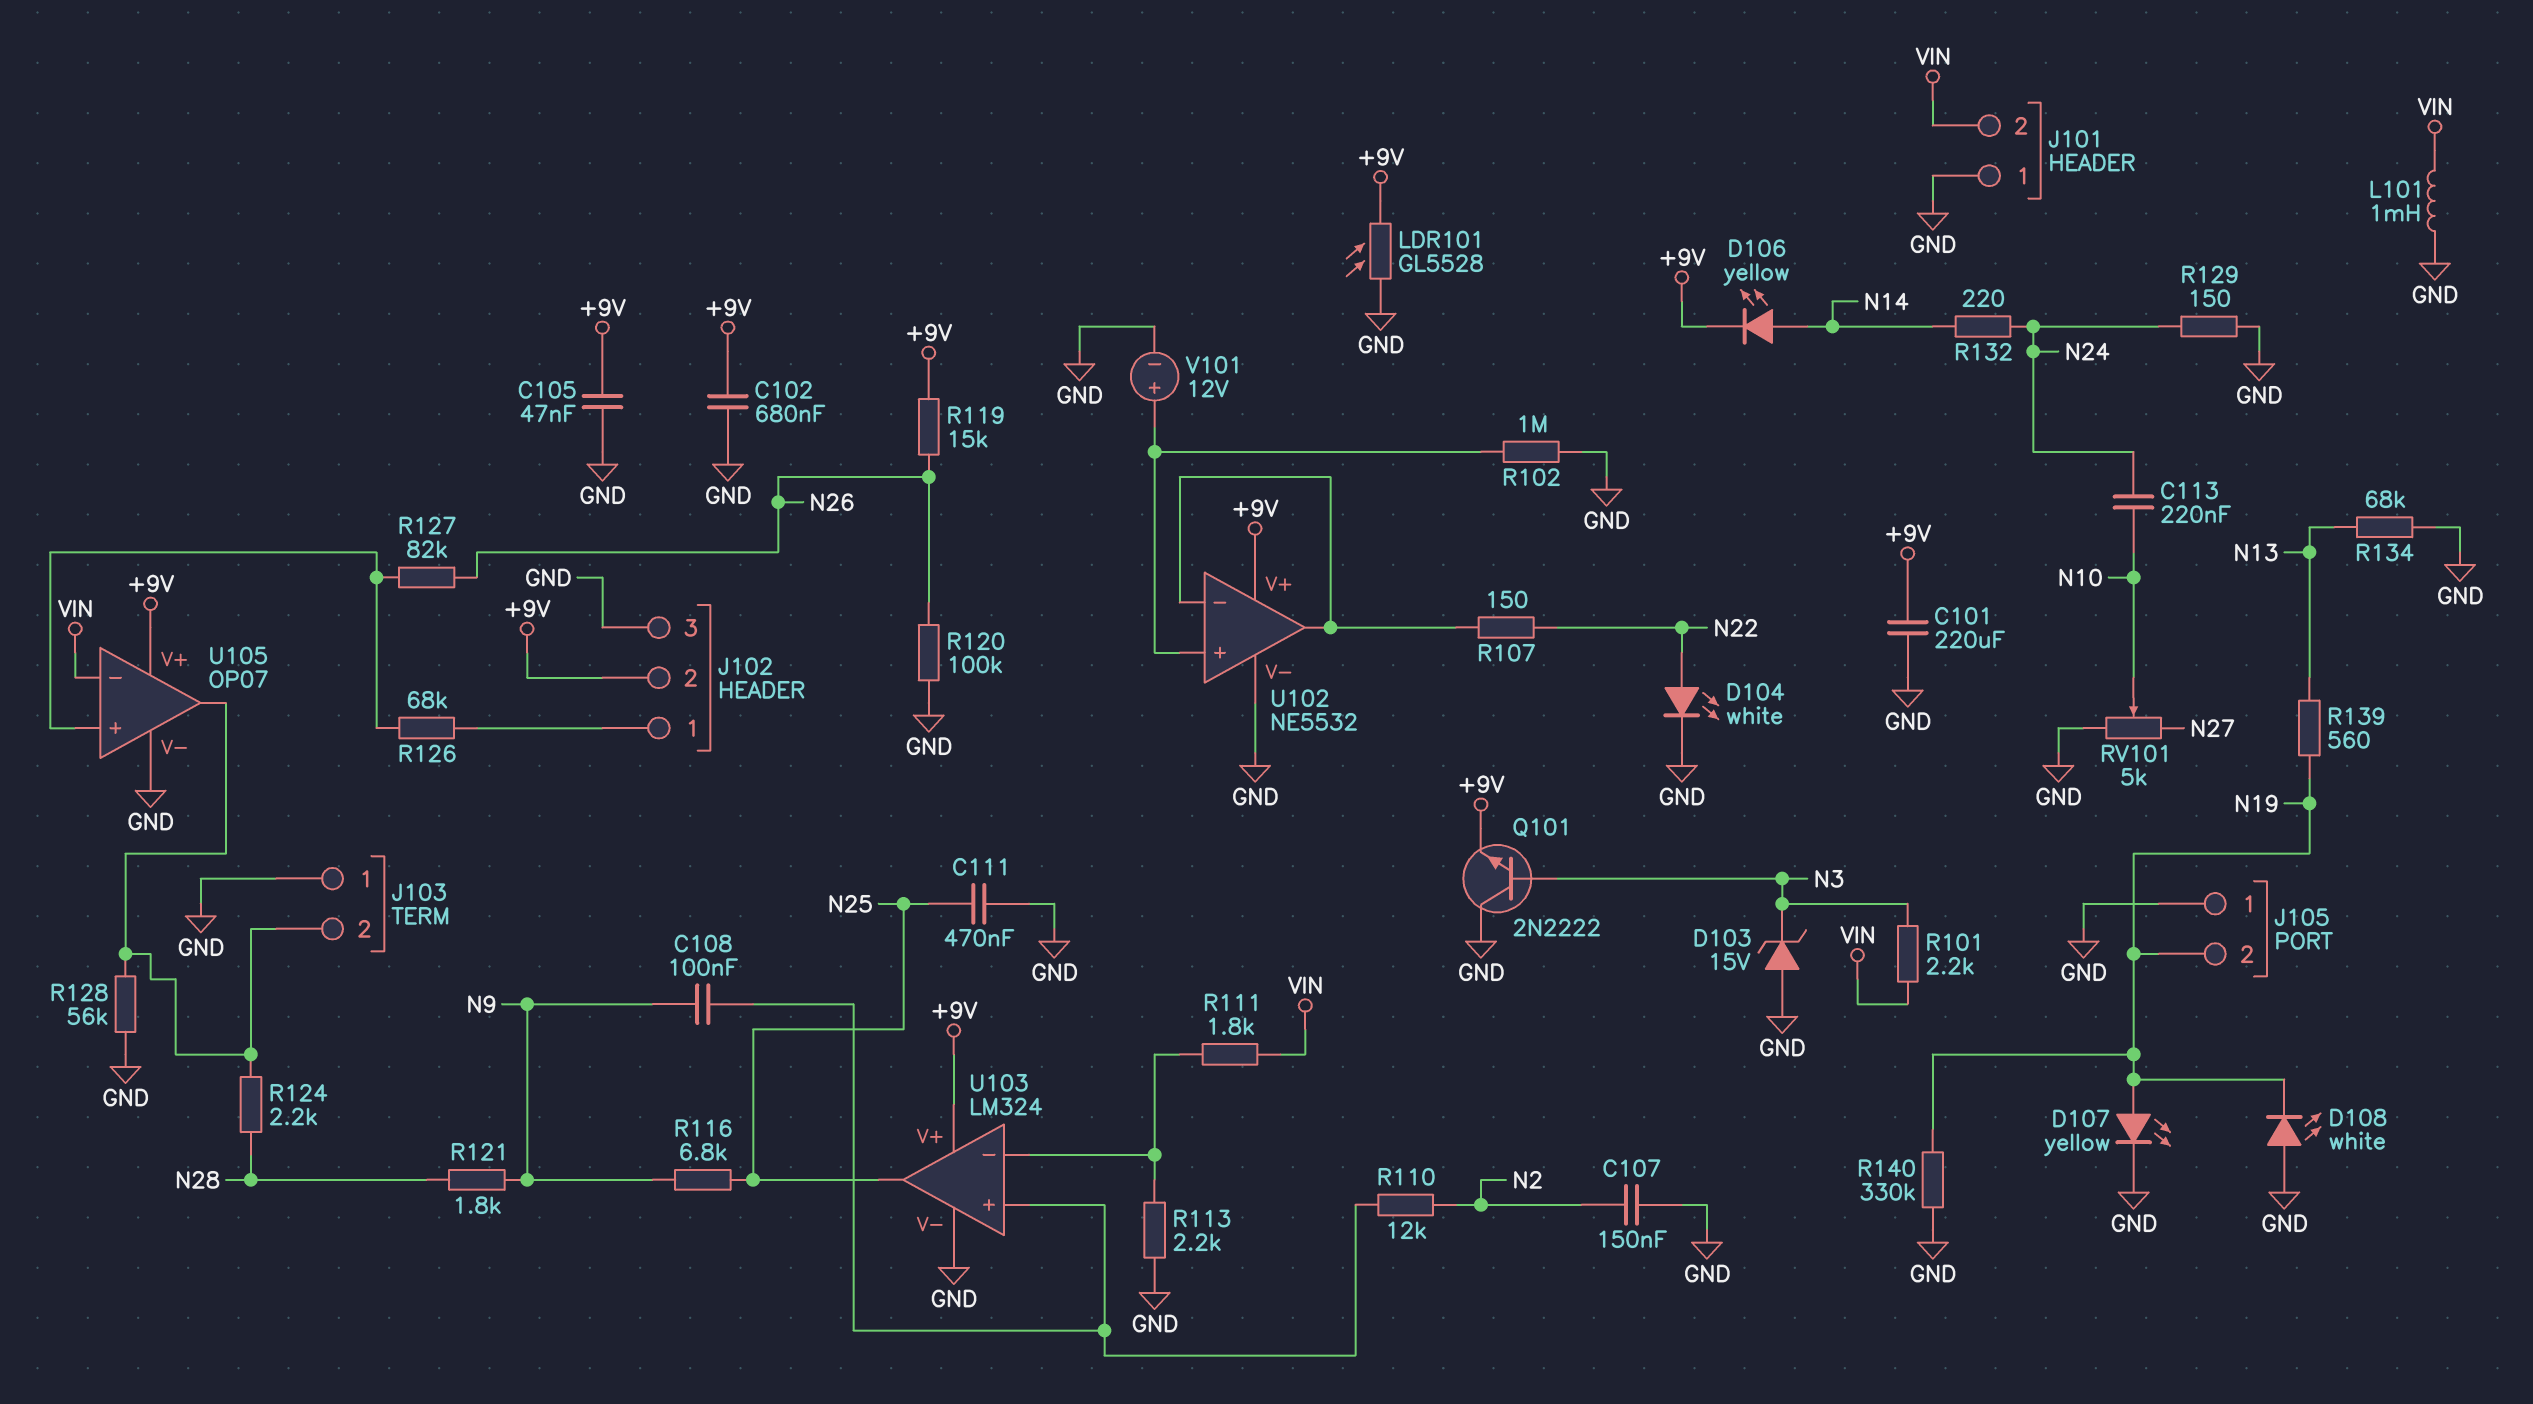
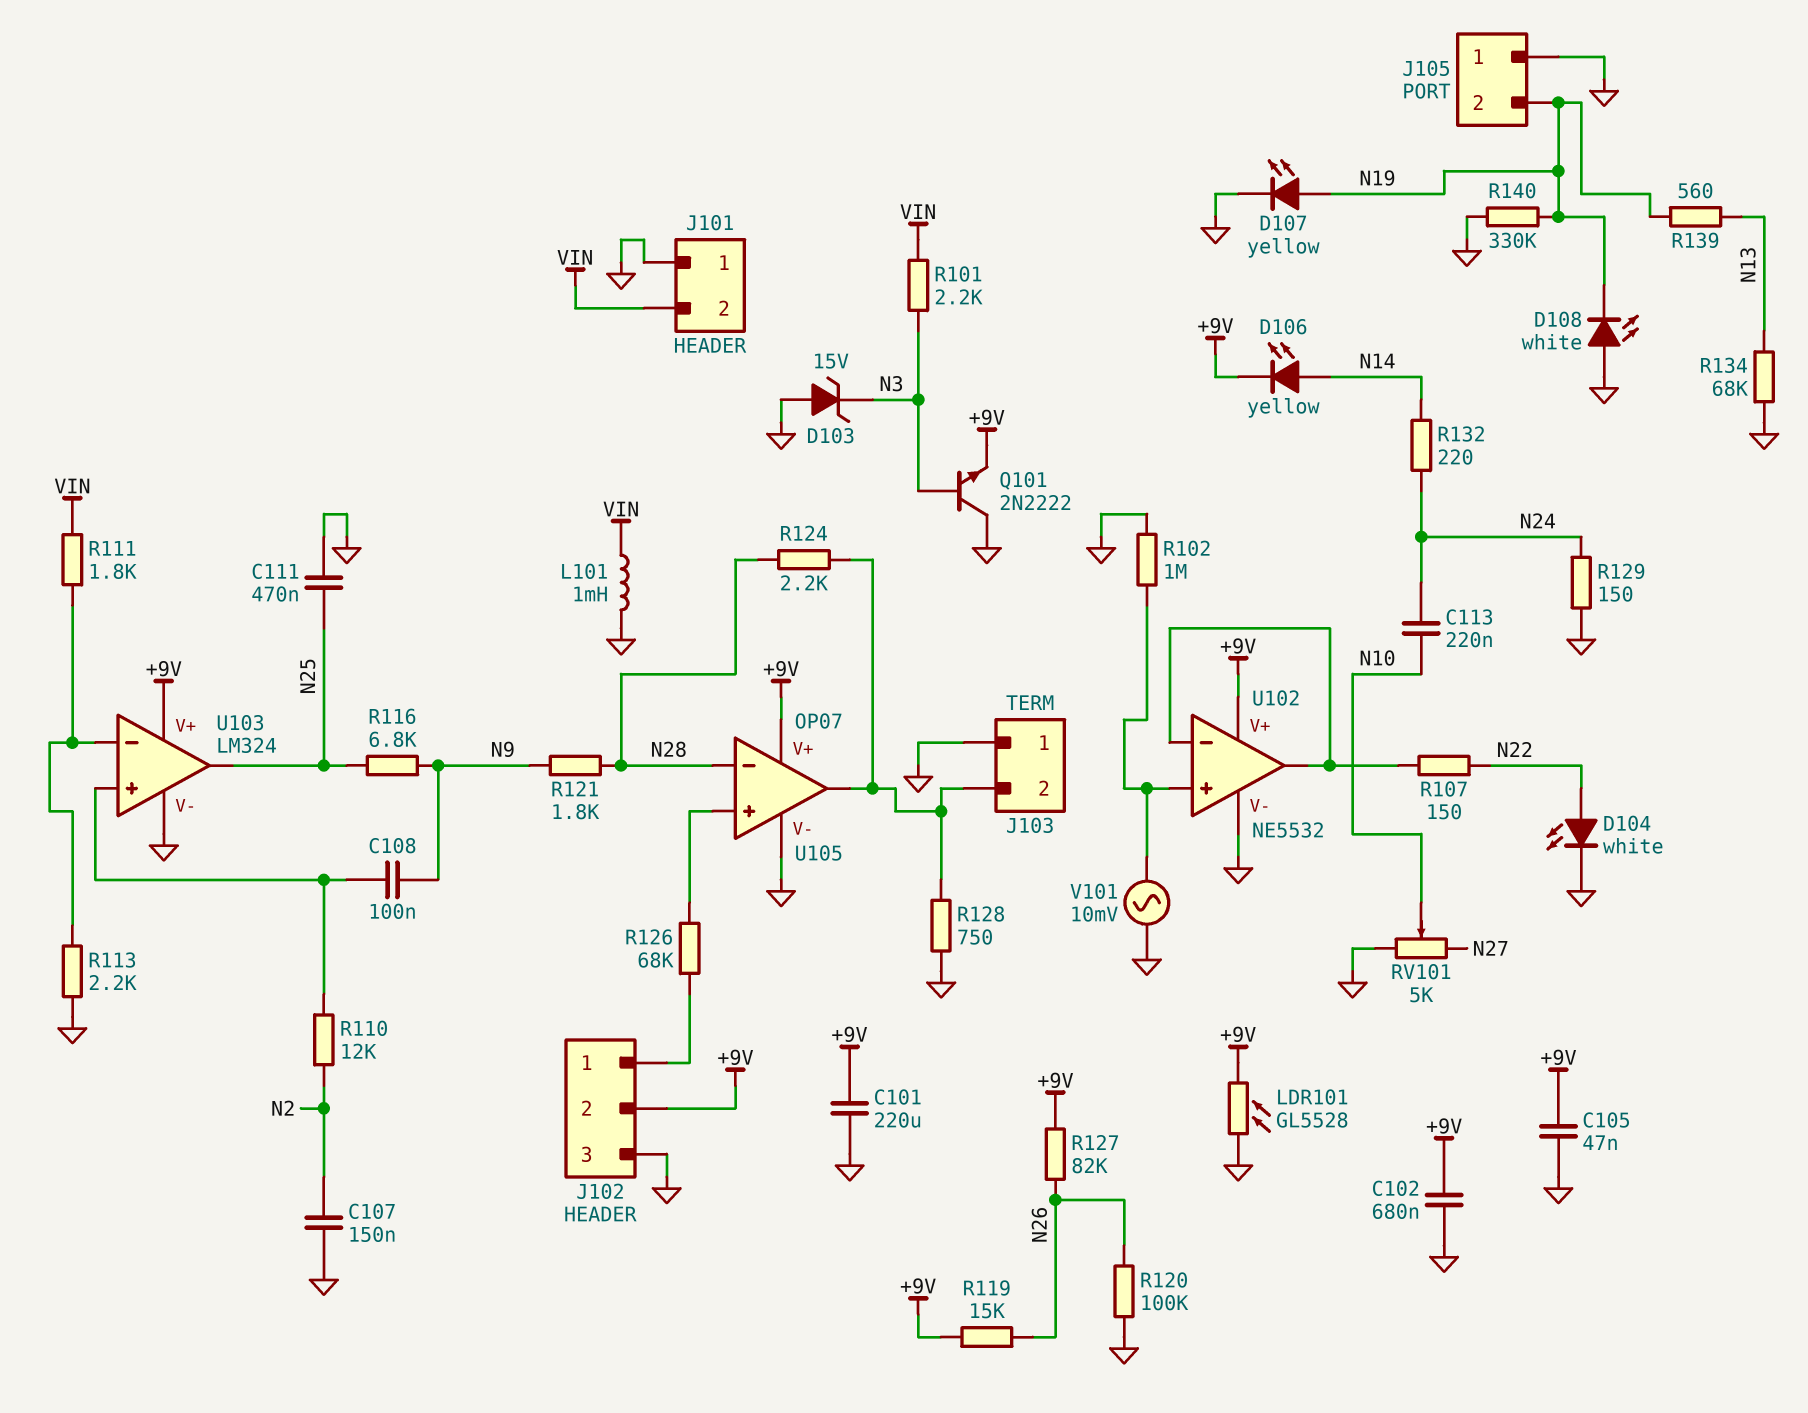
R127: 82k (N26, U105/in+) -> 82k (+9V, N26)
R128: 56k (GND, J103/2) -> 750 (GND, J103/2)
U105 pin in-: VIN -> N28
V101: 12V (plus U102/in+, minus GND) -> AC 10mV (GND, U102/in+)

